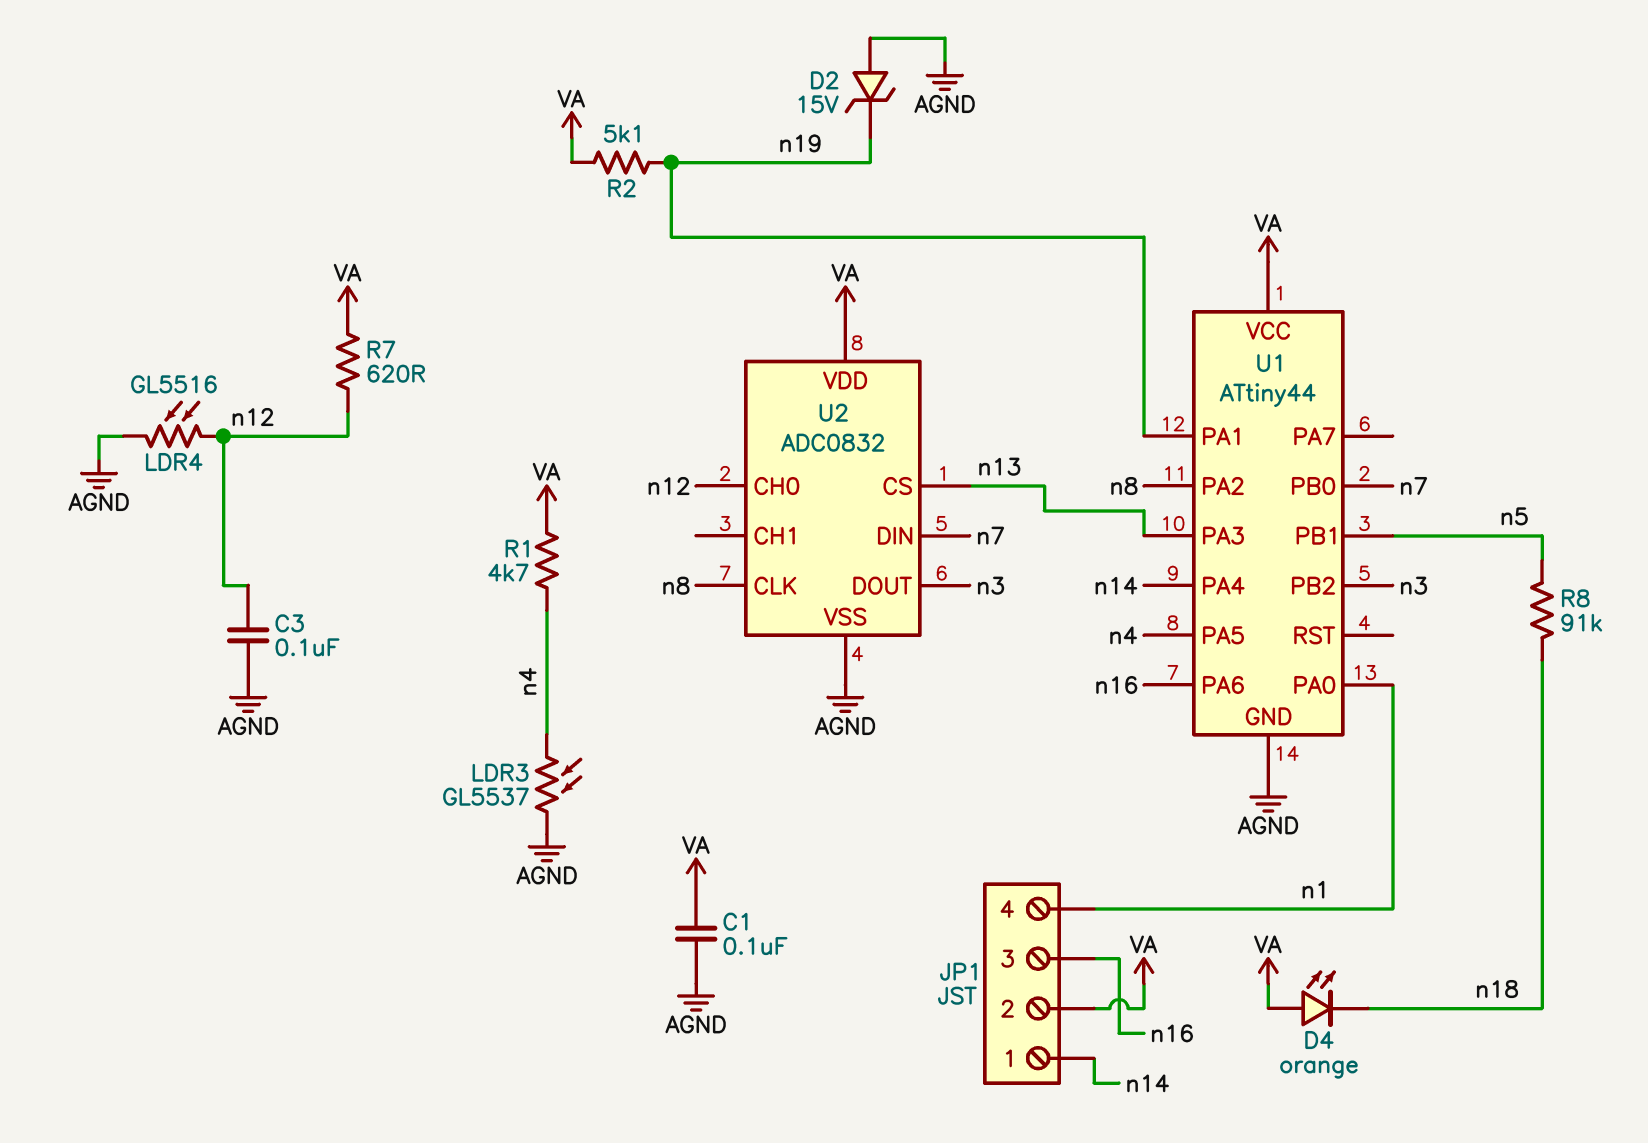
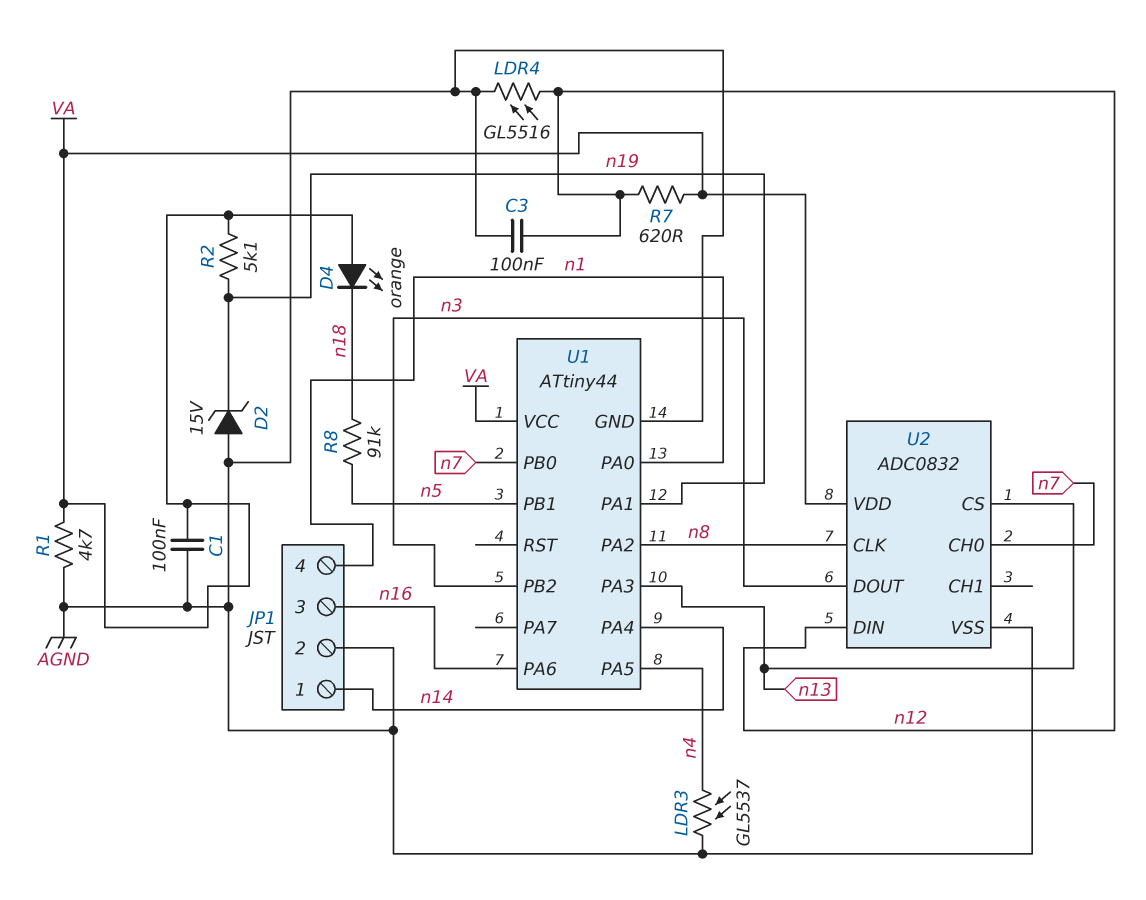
JP1 pin 2: VA -> AGND
R1: 4.7k (VA, n4) -> 4.7k (AGND, VA)
U2 pin CH0: n12 -> n7
U2 pin DIN: n7 -> n12

